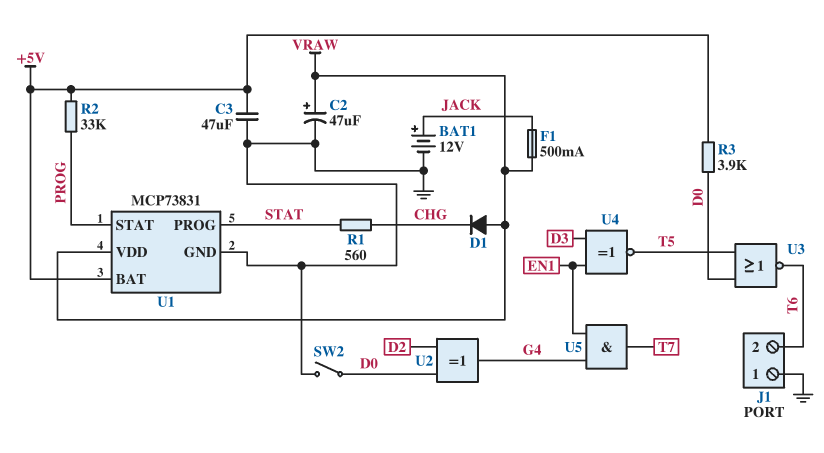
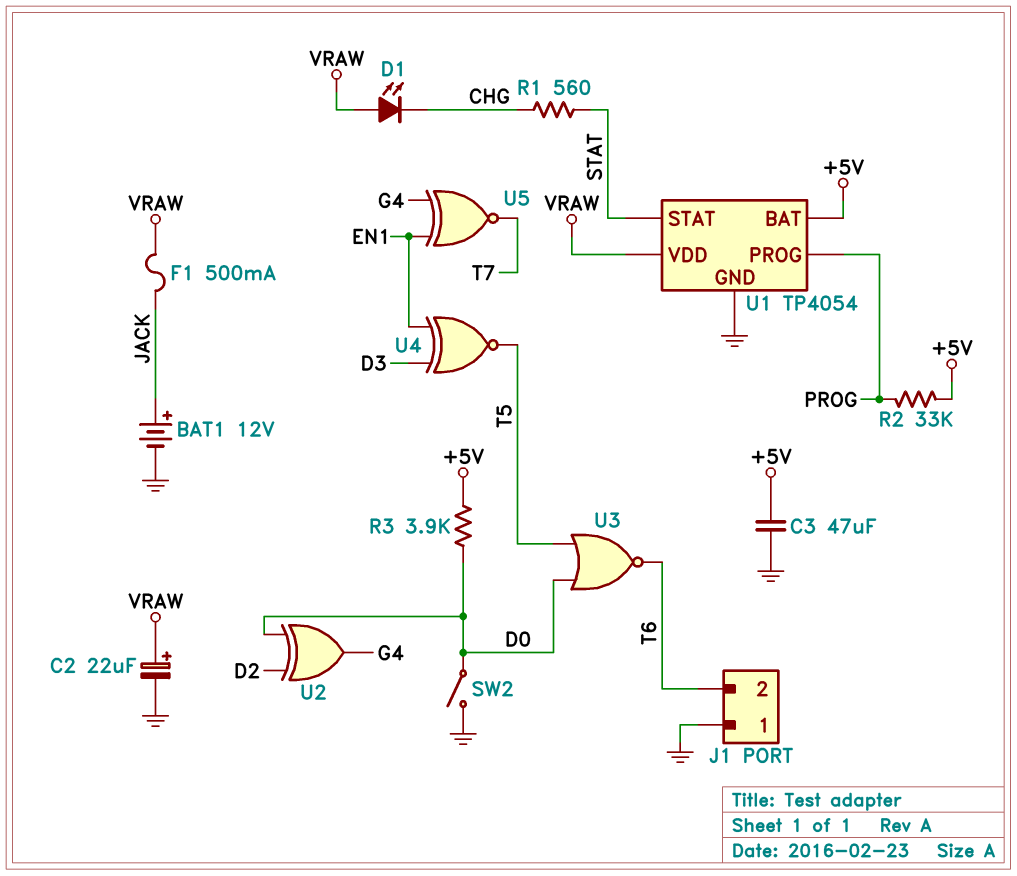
C2: 47uF (plus VRAW, minus GND) -> 22uF (plus VRAW, minus GND)
D1: diode (A VRAW, K CHG) -> LED (A VRAW, K CHG)
U1: MCP73831 -> TP4054
U1 pin PROG: STAT -> PROG
U1 pin STAT: PROG -> STAT
U5: AND (in EN1, in G4, out T7) -> XNOR (in EN1, in G4, out T7)

